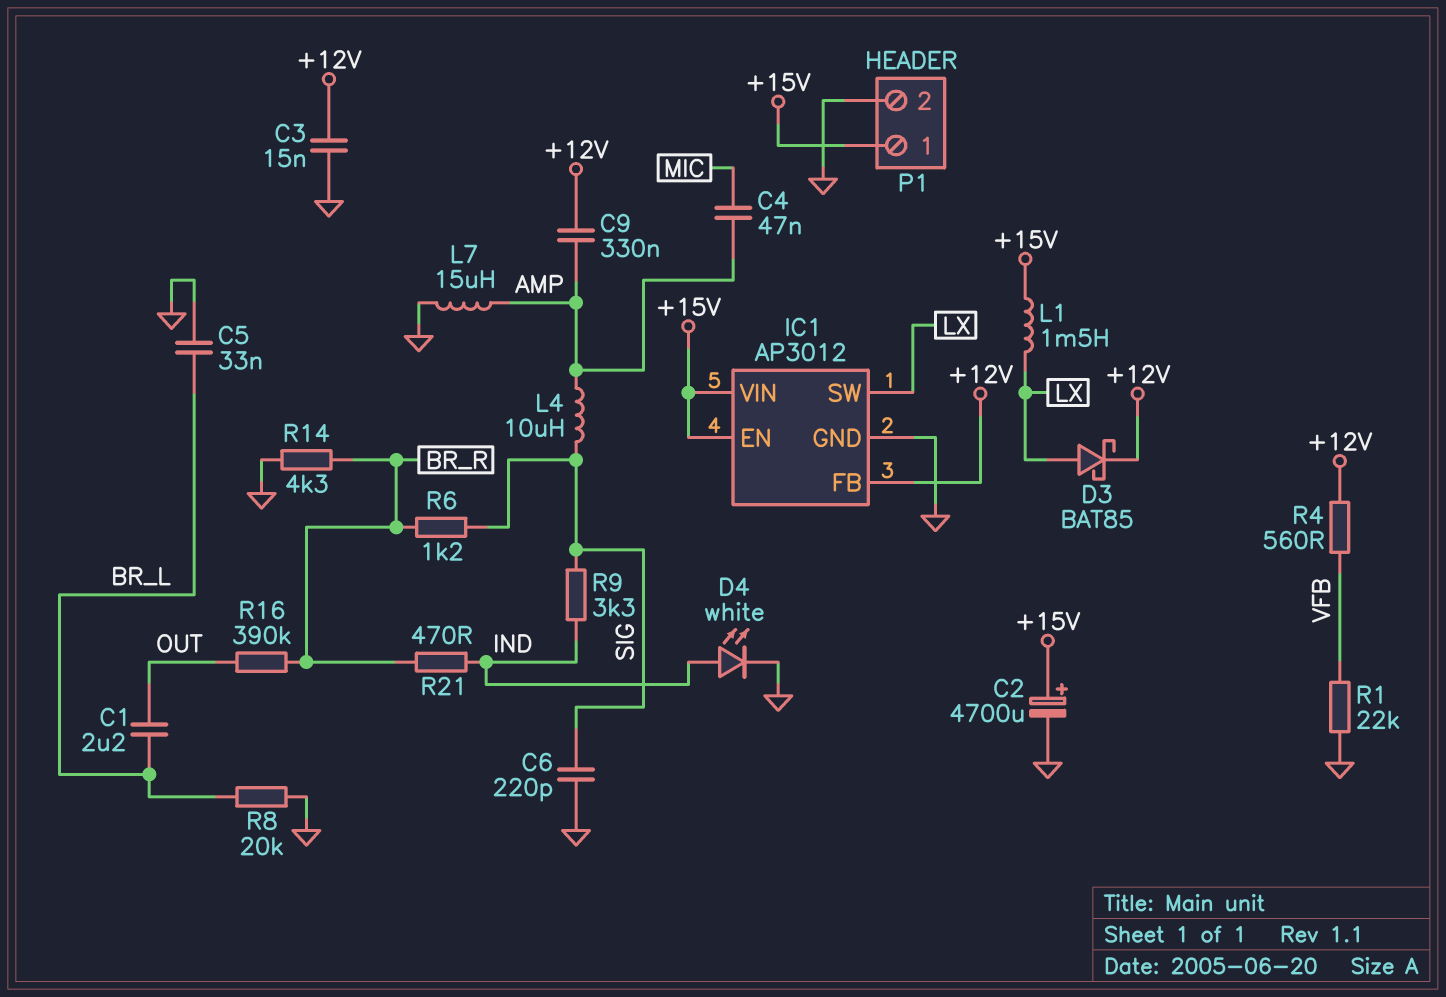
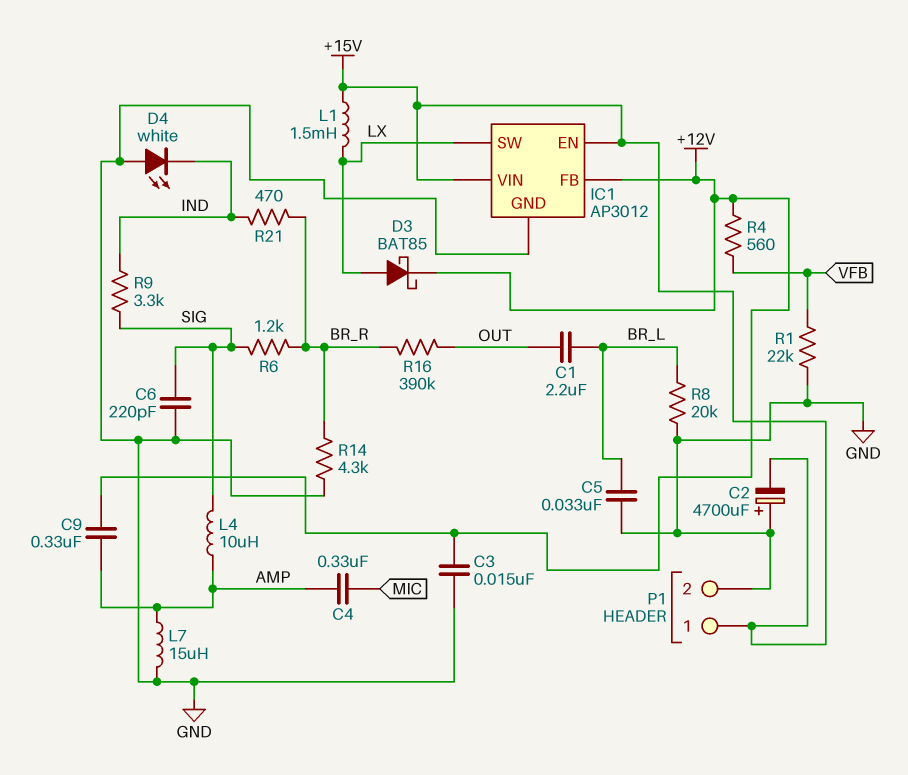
C2: 4700uF (plus +15V, minus GND) -> 4700uF (plus GND, minus +15V)
C4: 47nF (AMP, MIC) -> 330nF (AMP, MIC)
D4: LED white (A IND, K GND) -> LED white (A GND, K IND)

